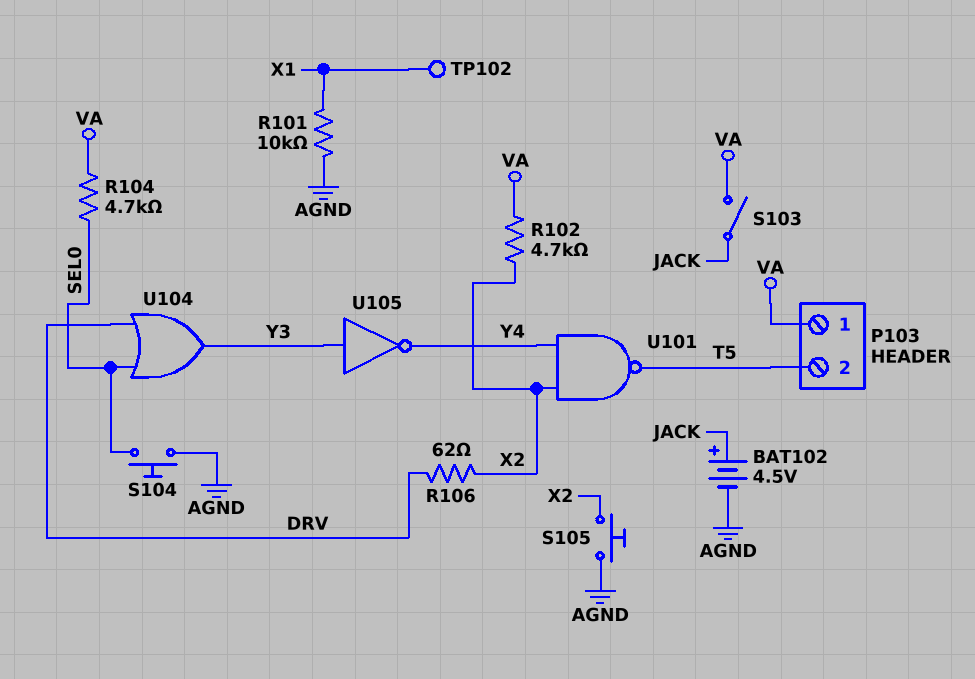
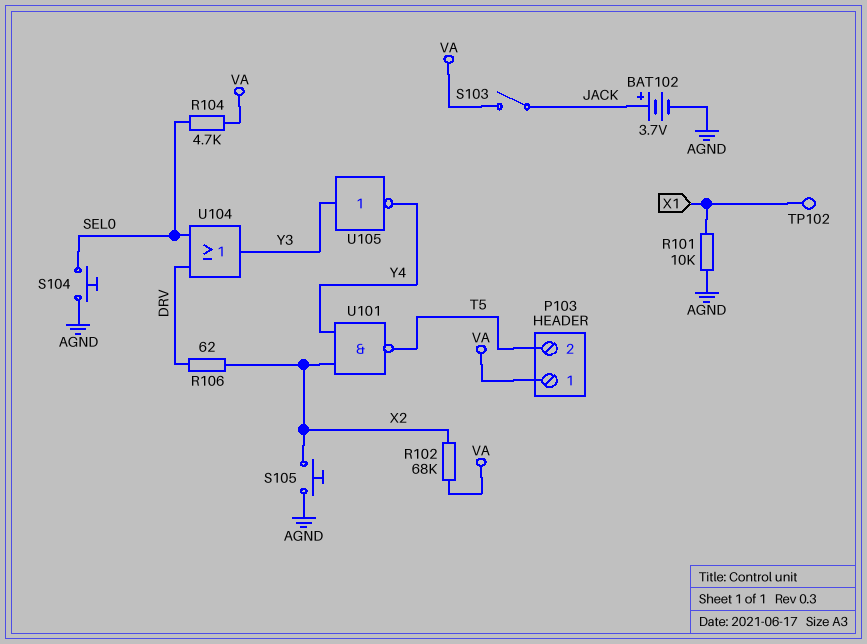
BAT102: 4.5V (plus JACK, minus AGND) -> 3.7V (plus JACK, minus AGND)
R102: 4.7k (VA, X2) -> 68k (VA, X2)

